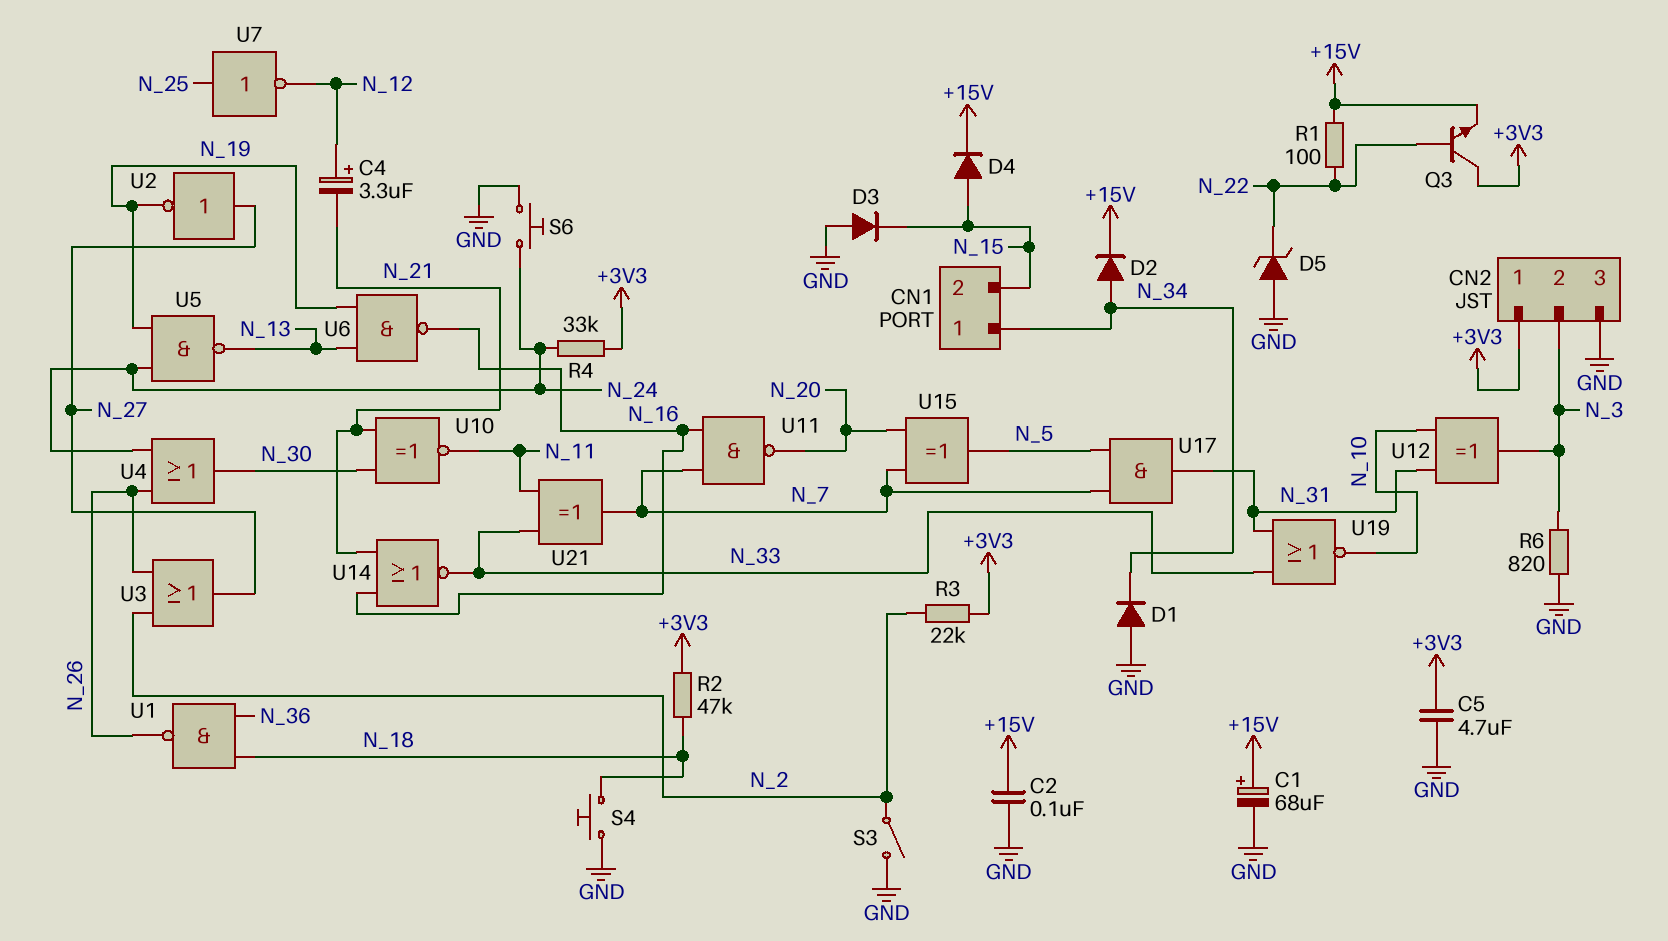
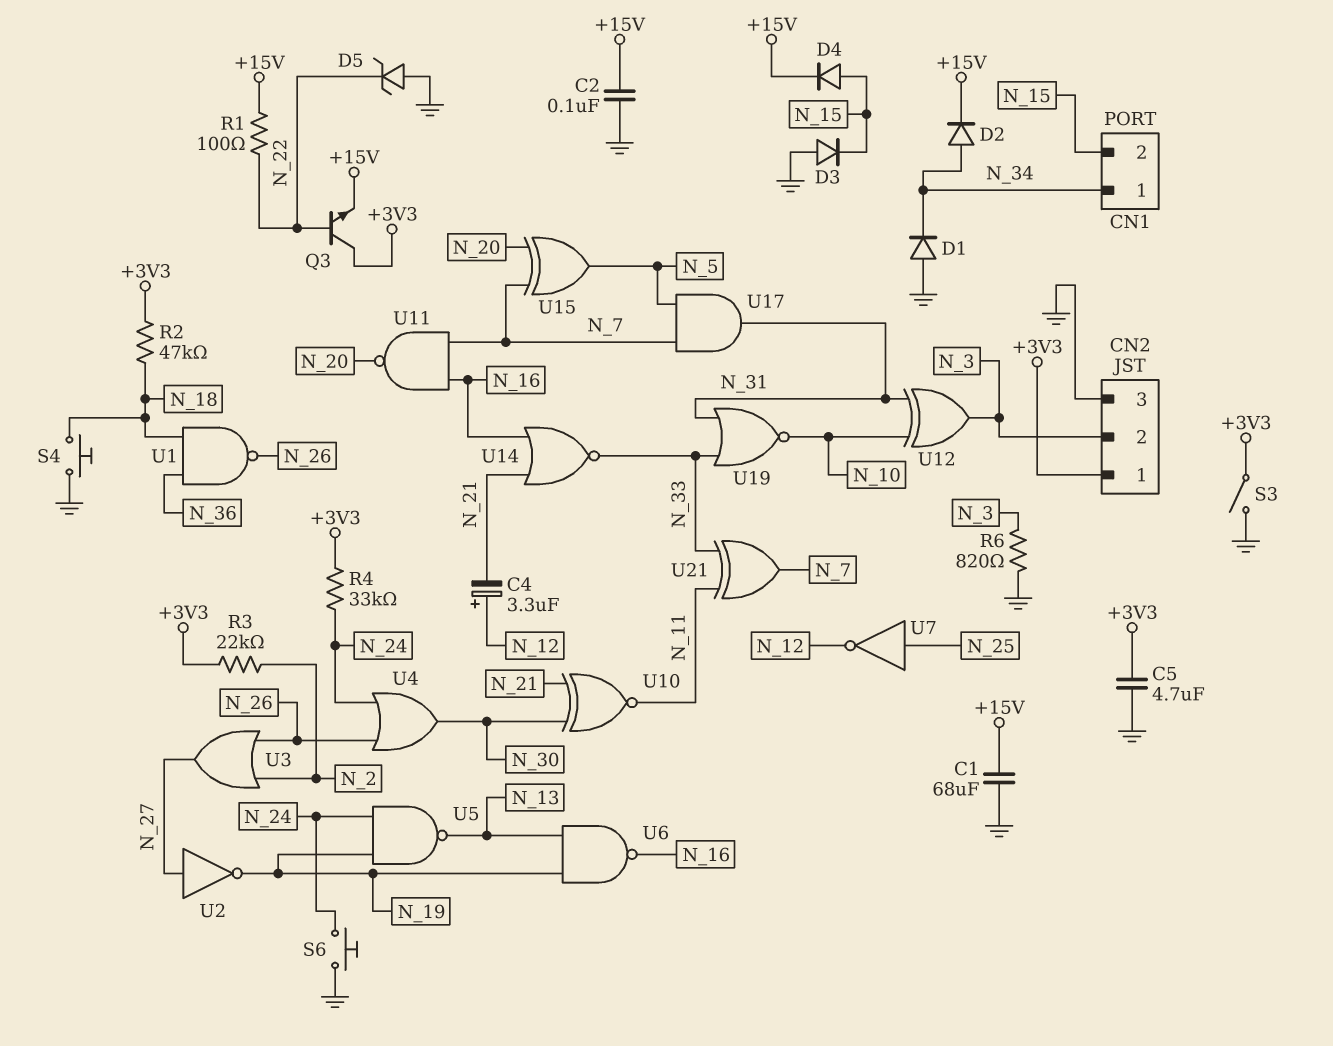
C1: 68uF (plus +15V, minus GND) -> 68uF (+15V, GND)
S3: switch (GND, N_2) -> switch (+3V3, GND)

